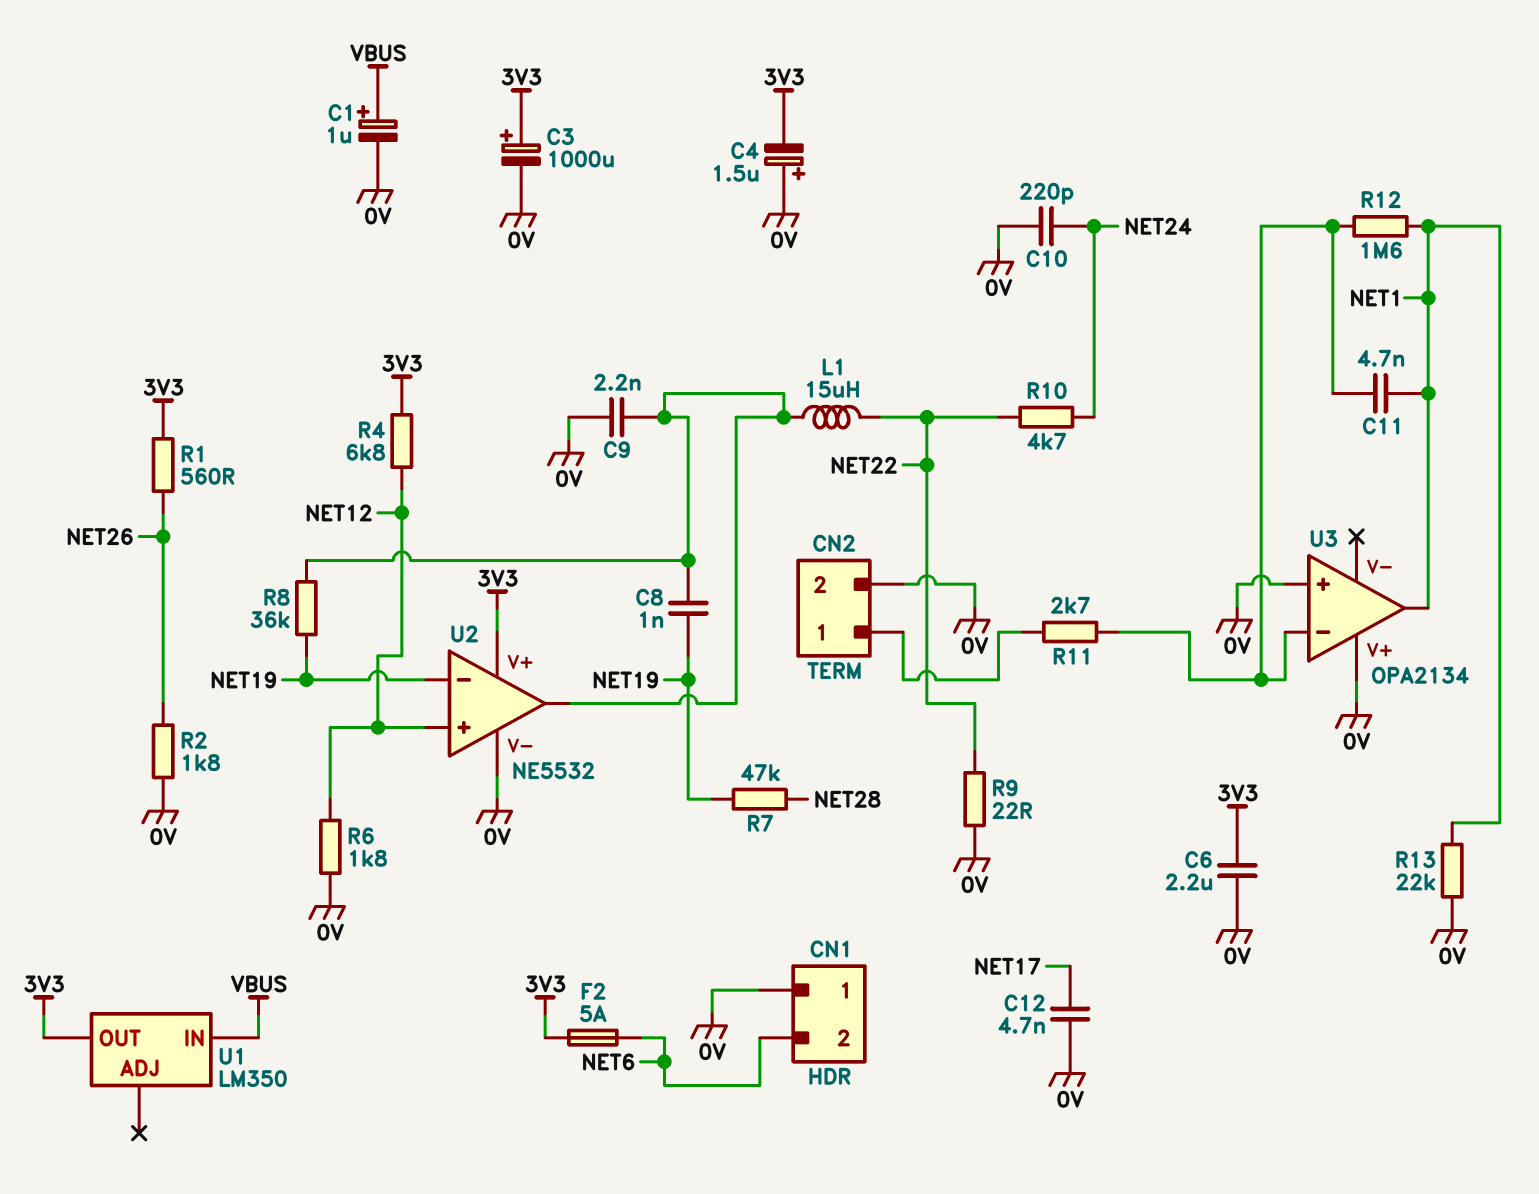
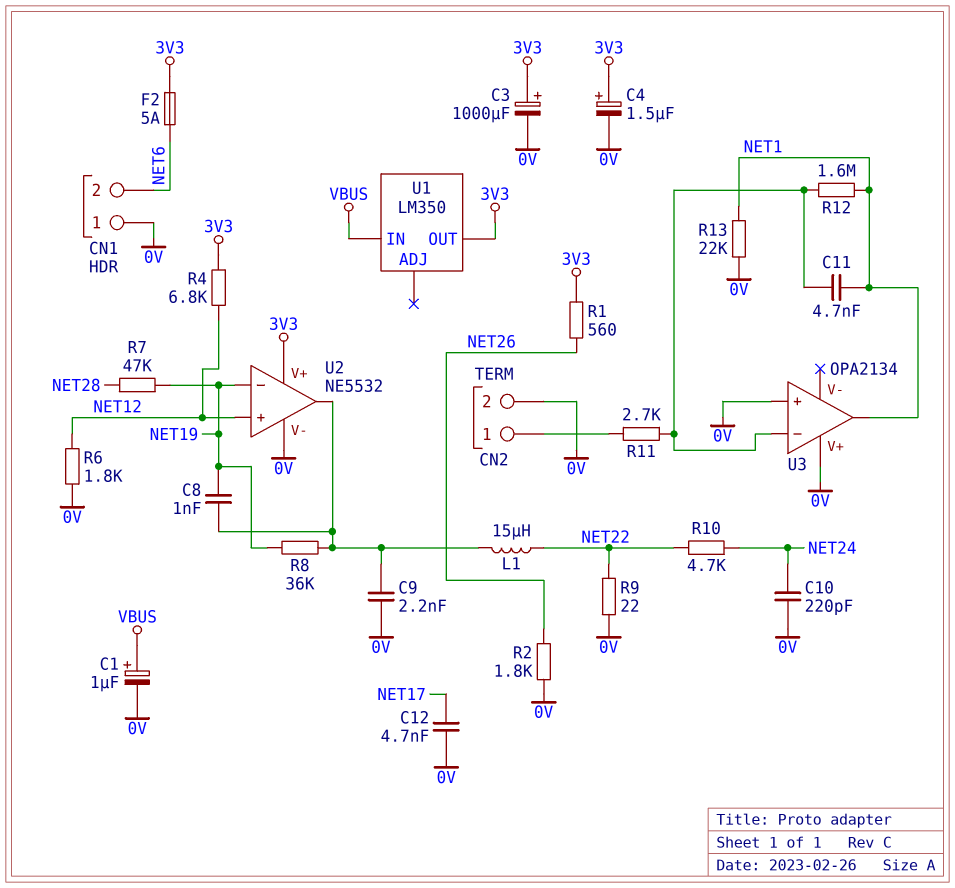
C4: 1.5uF (plus 0V, minus 3V3) -> 1.5uF (plus 3V3, minus 0V)
C6: 2.2uF (0V, 3V3) -> none

